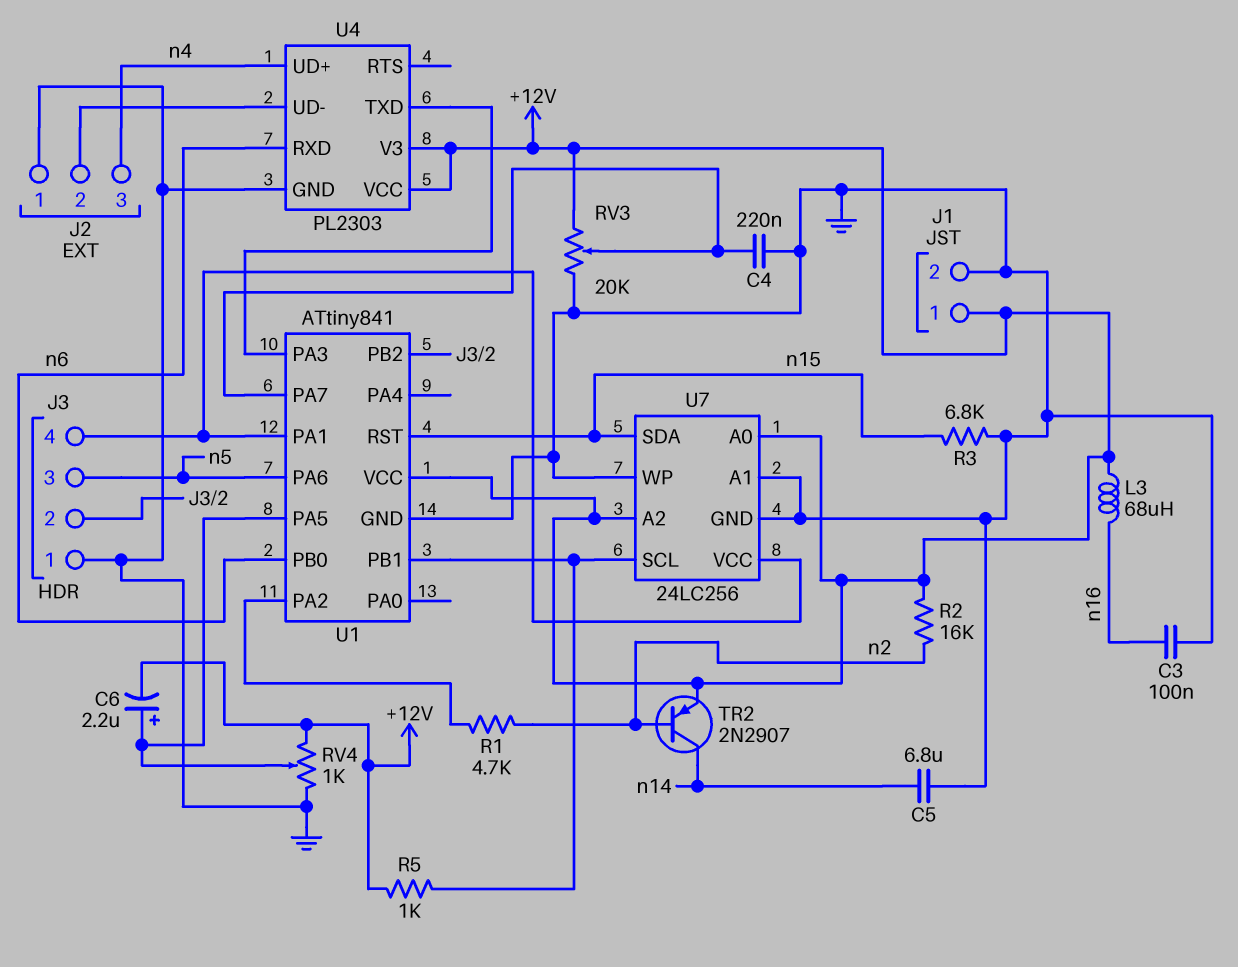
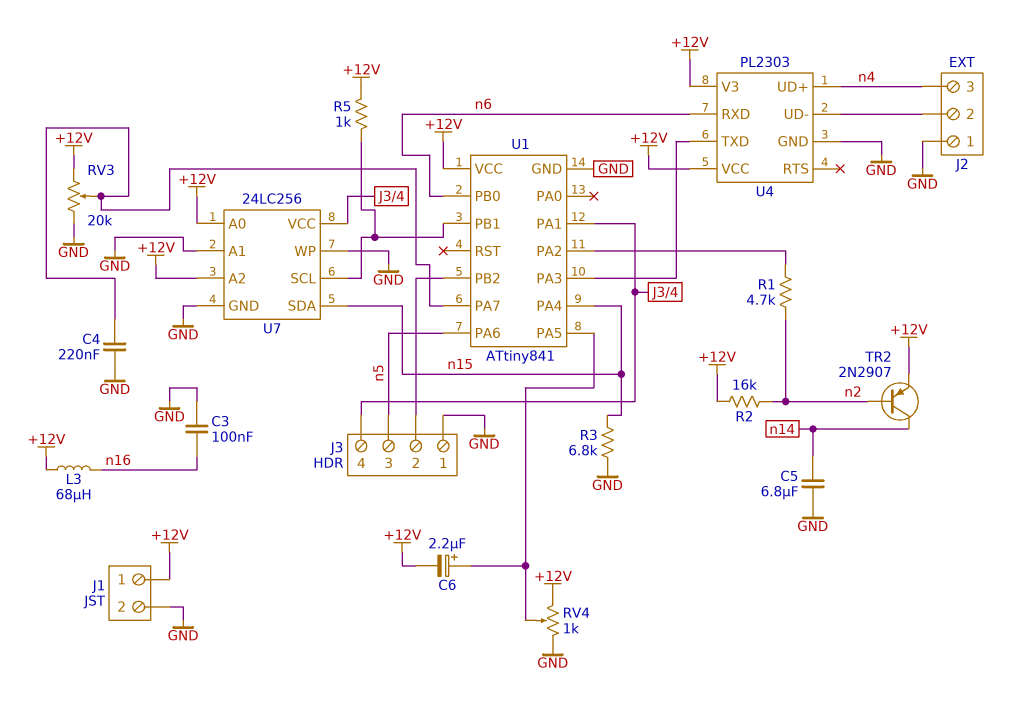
U1 pin PA4: none -> n15
U1 pin RST: n15 -> none

